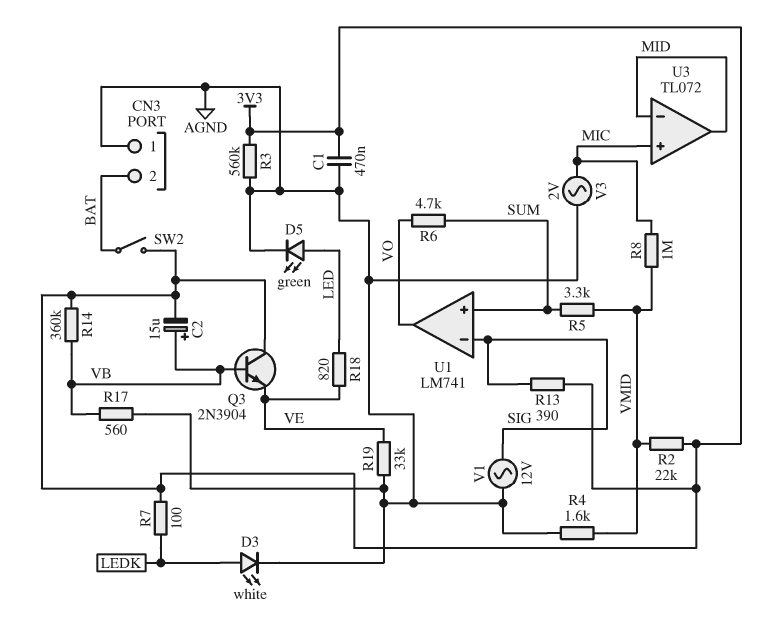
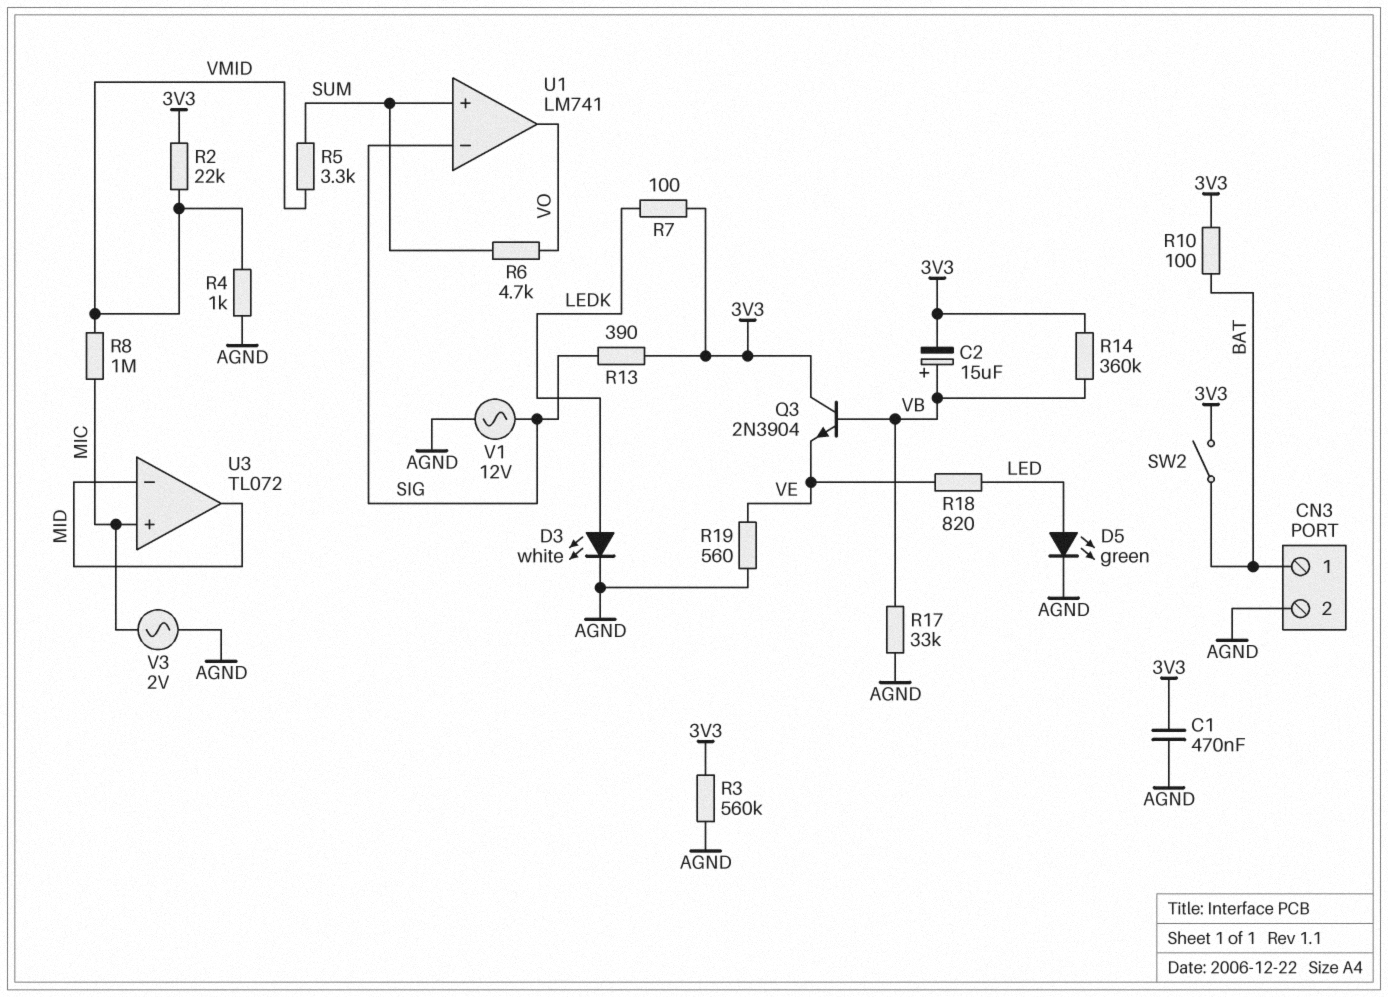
CN3 pin 1: AGND -> BAT
CN3 pin 2: BAT -> AGND
R4: 1.6k (AGND, VMID) -> 1k (AGND, VMID)
R10: none -> 100 (3V3, BAT)
R17: 560 (AGND, VB) -> 33k (AGND, VB)
R19: 33k (AGND, VE) -> 560 (AGND, VE)

